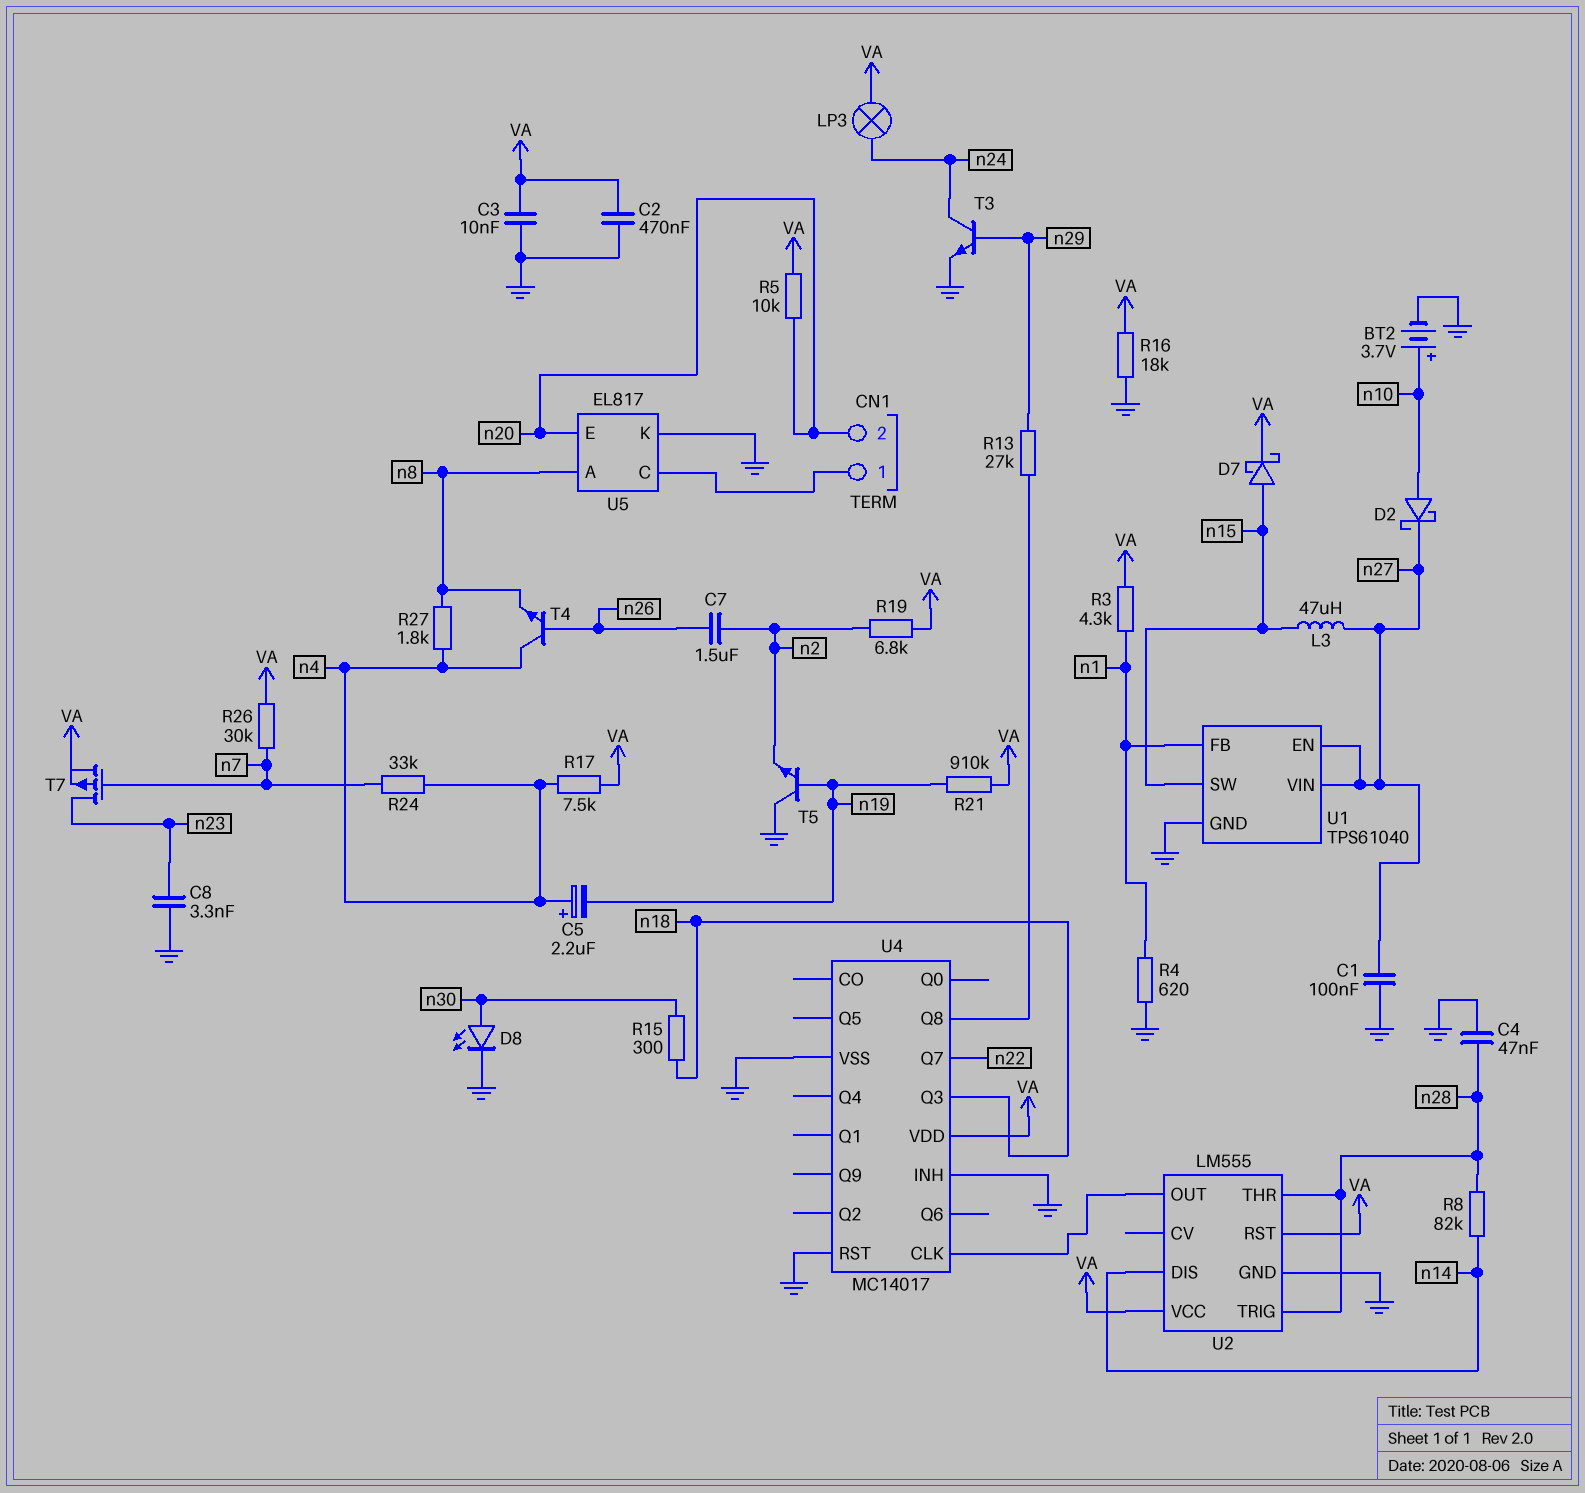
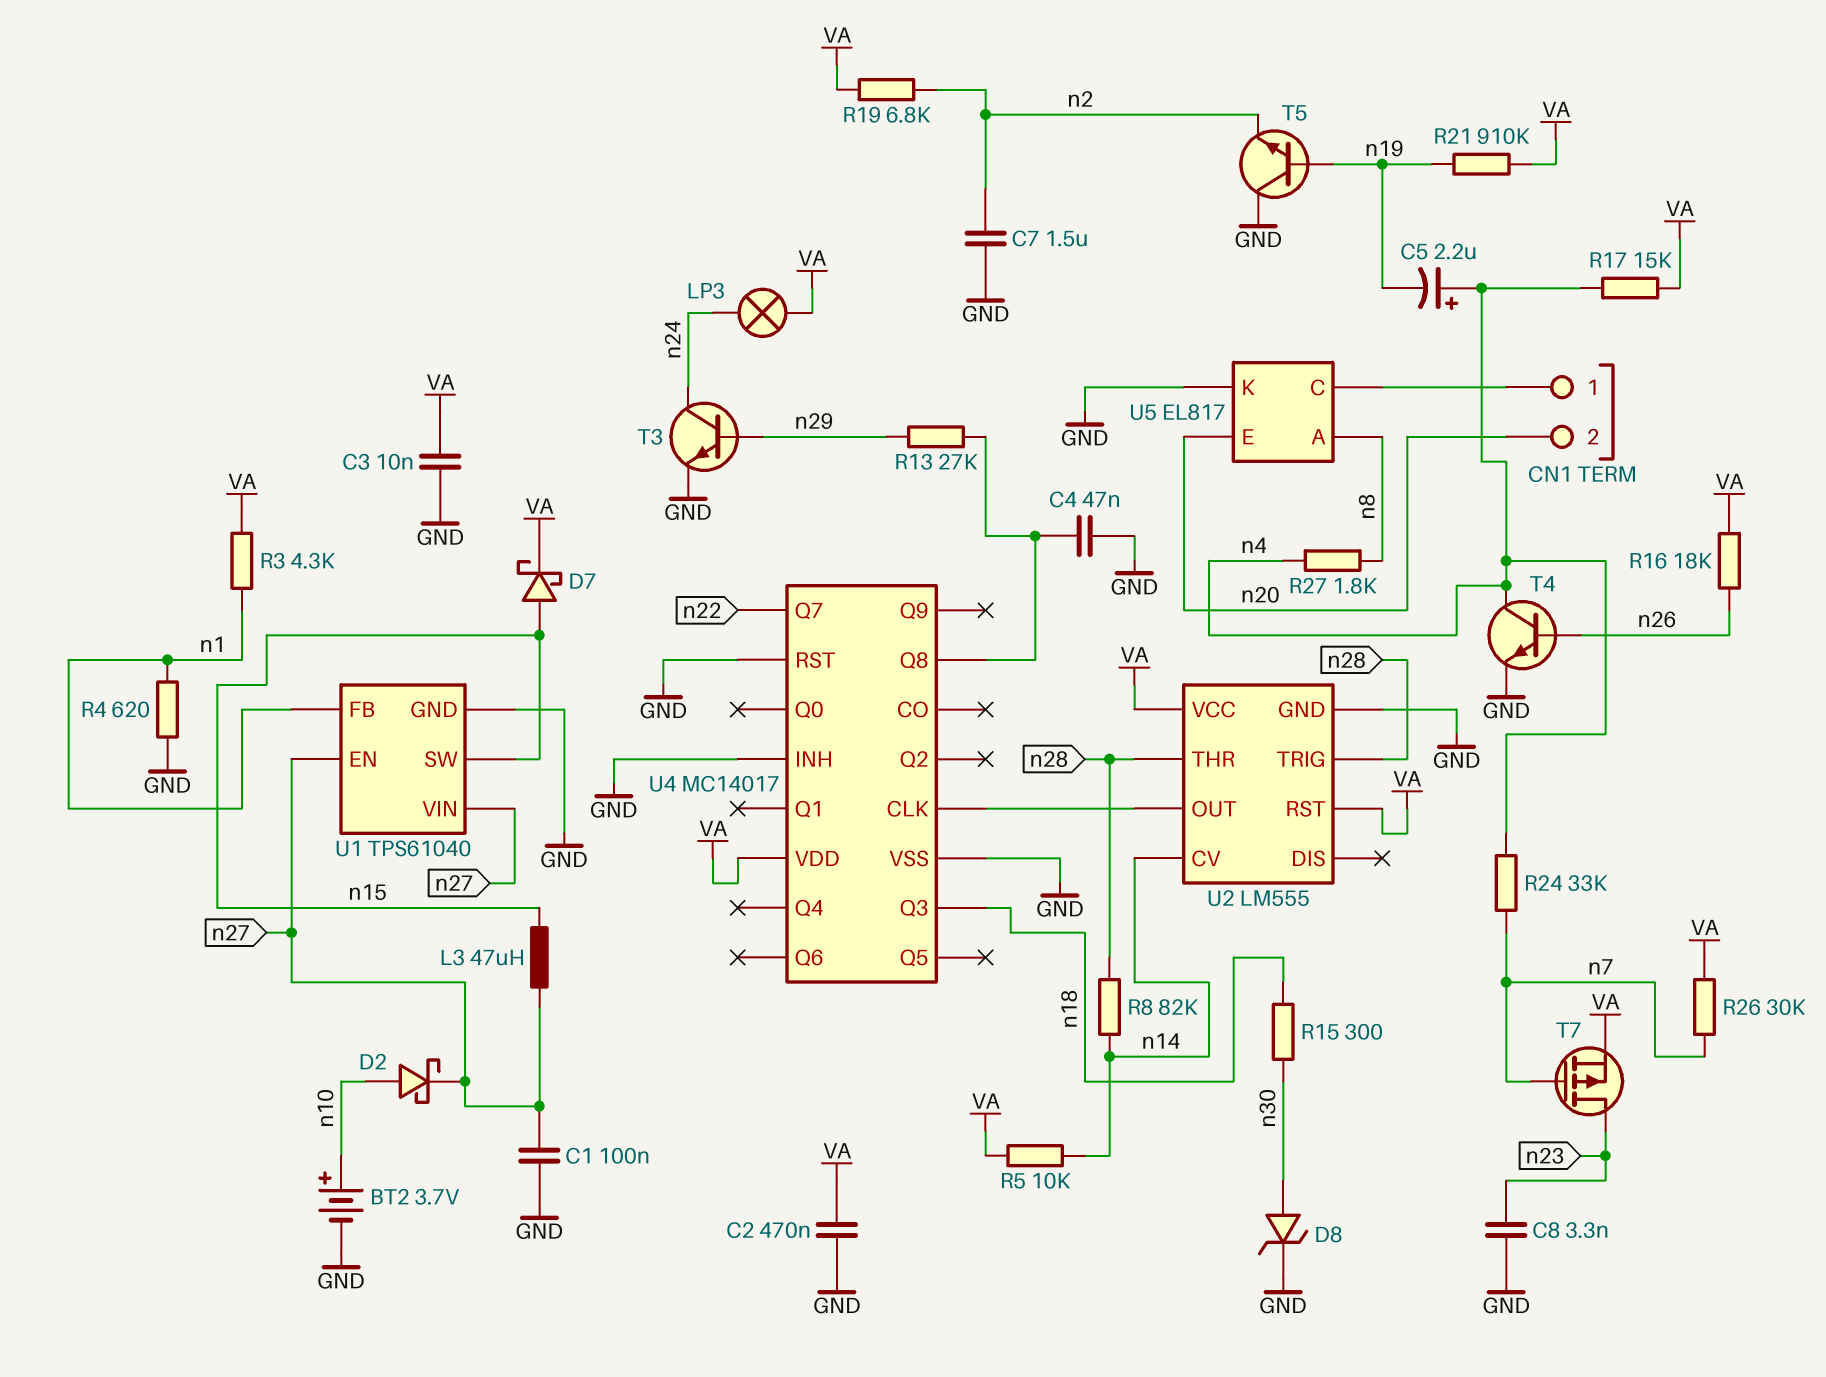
C4: 47nF (GND, n28) -> 47nF (GND, U4/Q8)
C7: 1.5uF (n2, n26) -> 1.5uF (GND, n2)
D8: LED (A n30, K GND) -> zener (A n30, K GND)
R5: 10k (VA, n20) -> 10k (VA, n14)
R16: 18k (GND, VA) -> 18k (VA, n26)
R17: 7.5k (VA, n4) -> 15k (VA, n4)
T4: NPN (B n26, C n4, E n8) -> NPN (B n26, C n4, E GND)
U2 pin CV: none -> n14
U2 pin DIS: n14 -> none

